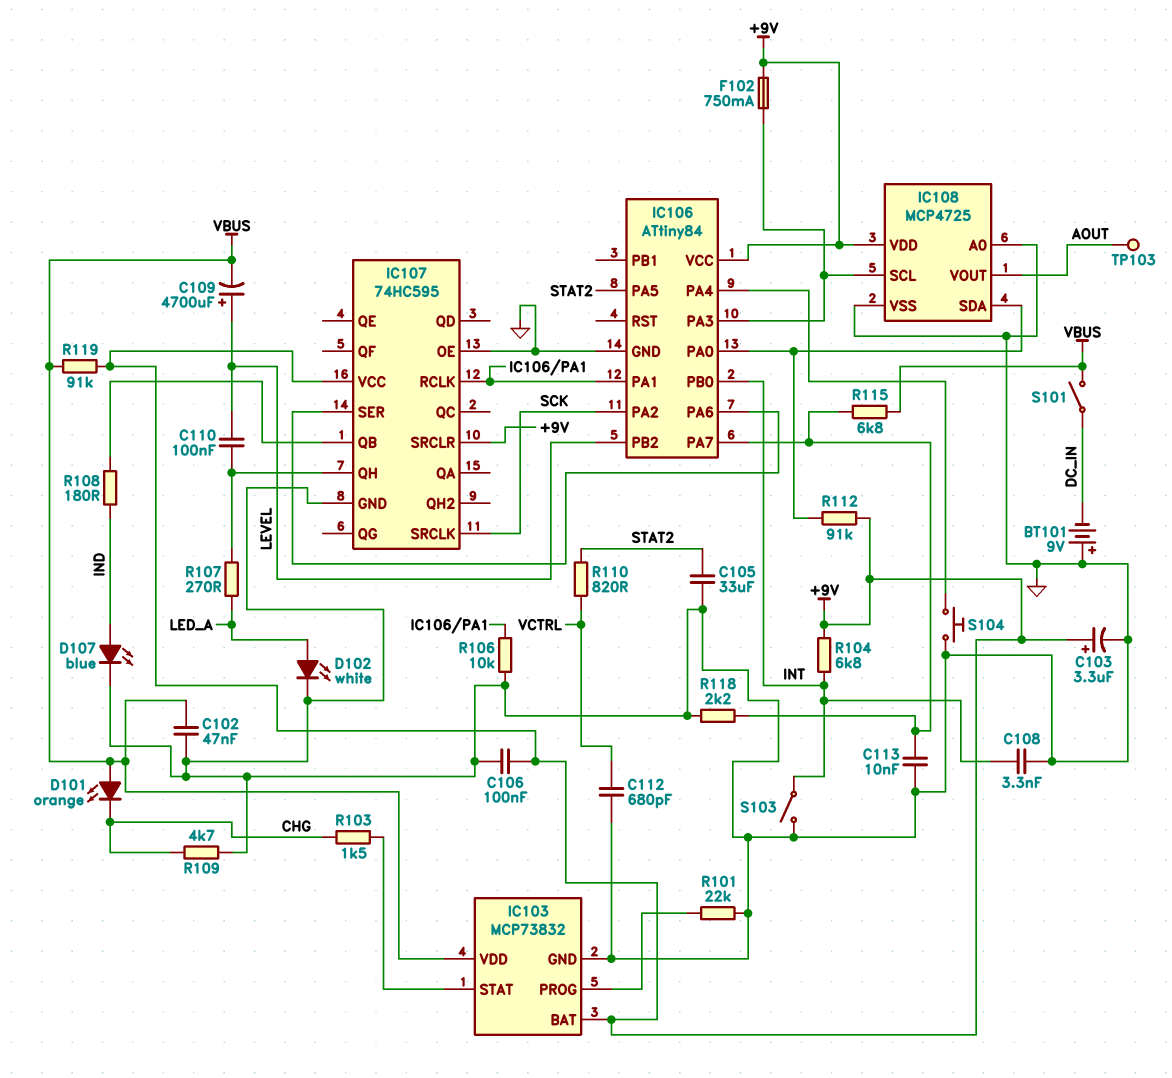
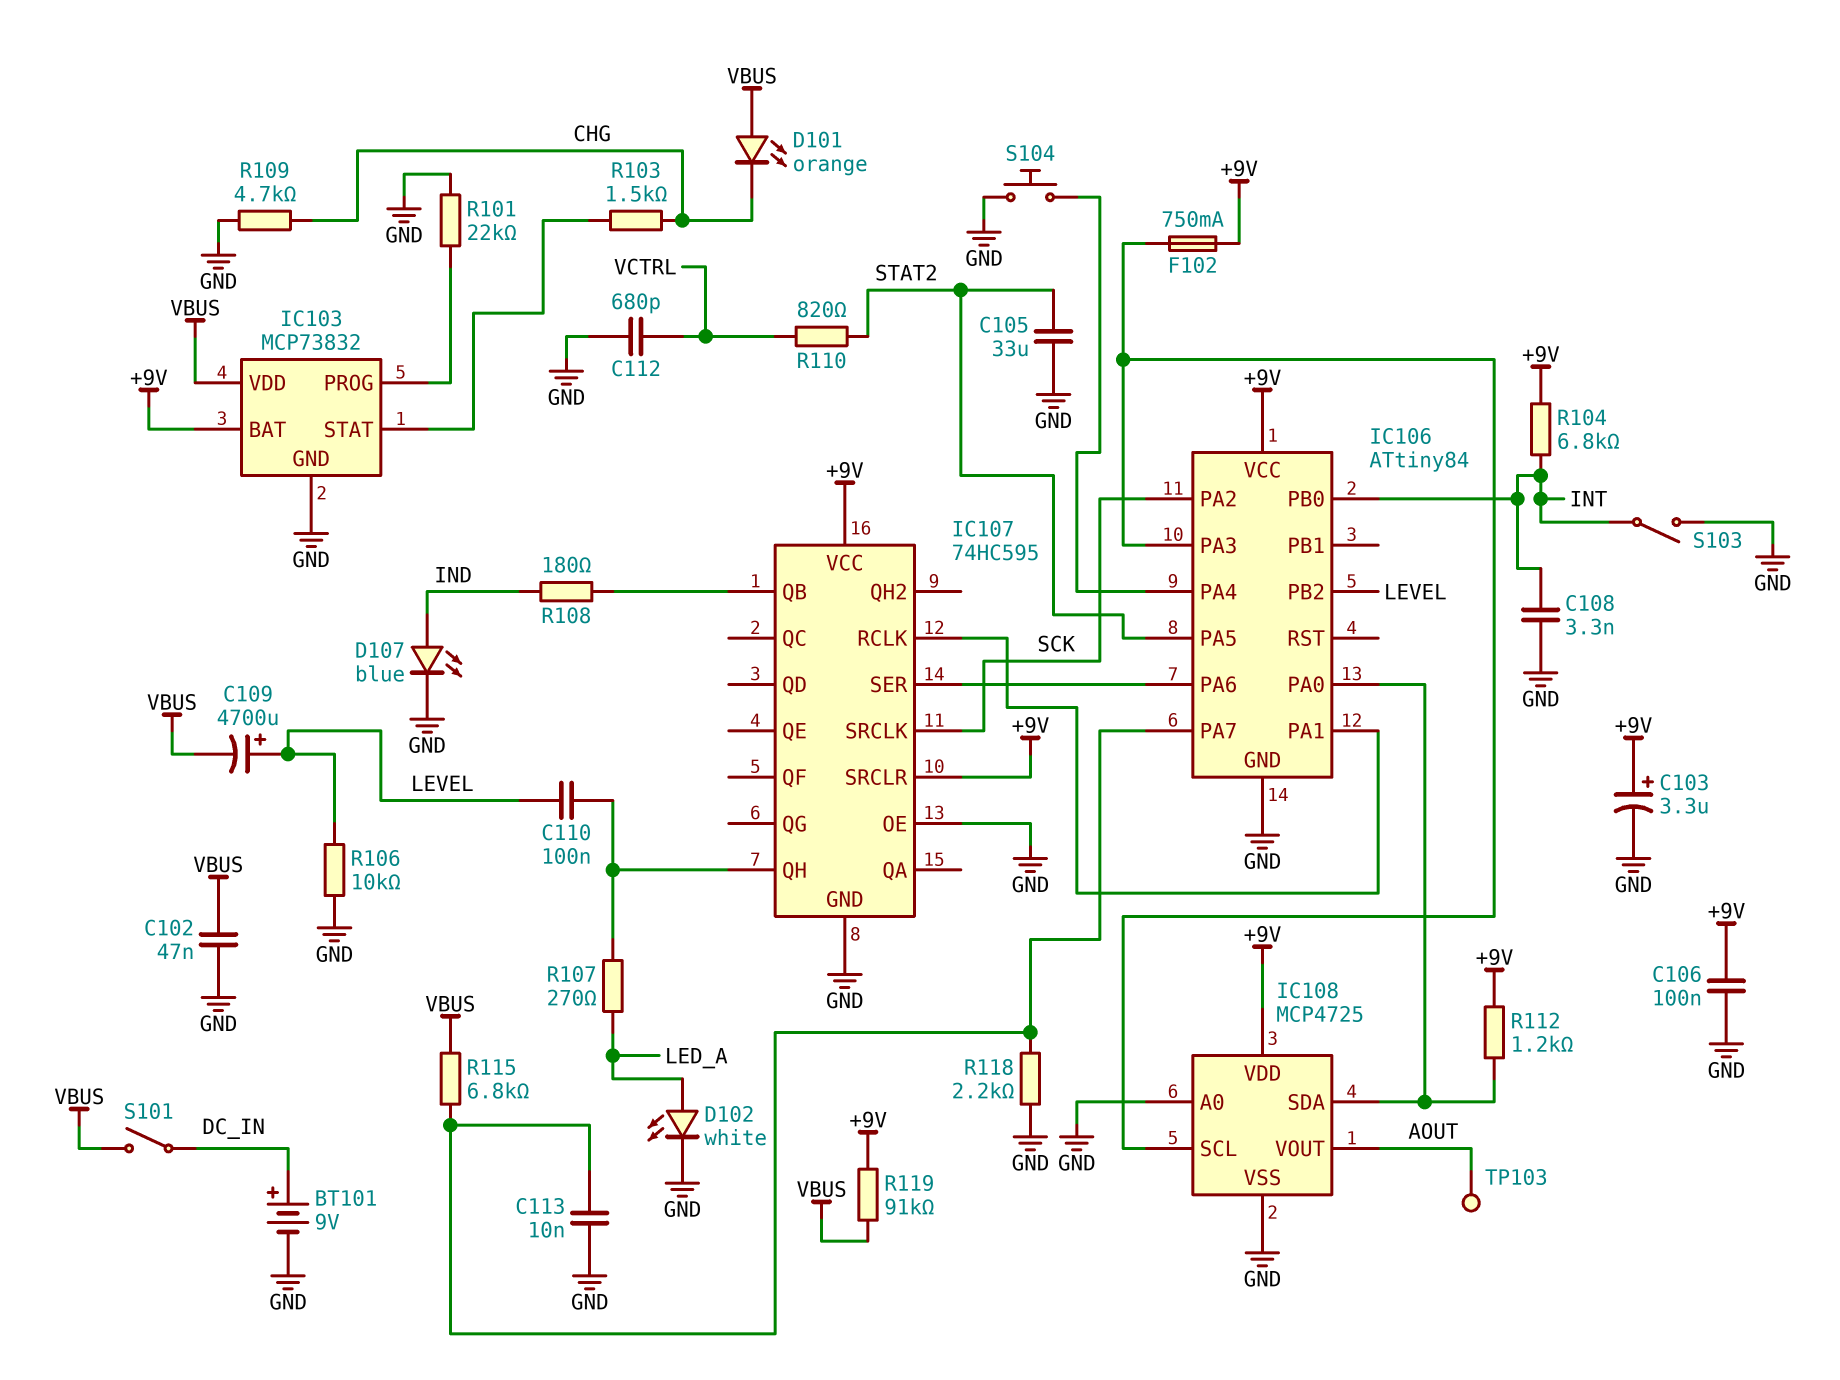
BT101: 9V (plus GND, minus DC_IN) -> 9V (plus DC_IN, minus GND)
R106: 10k (GND, IC106/PA1) -> 10k (GND, LEVEL)
R112: 91k (+9V, IC106/PA0) -> 1.2k (+9V, IC106/PA0)

